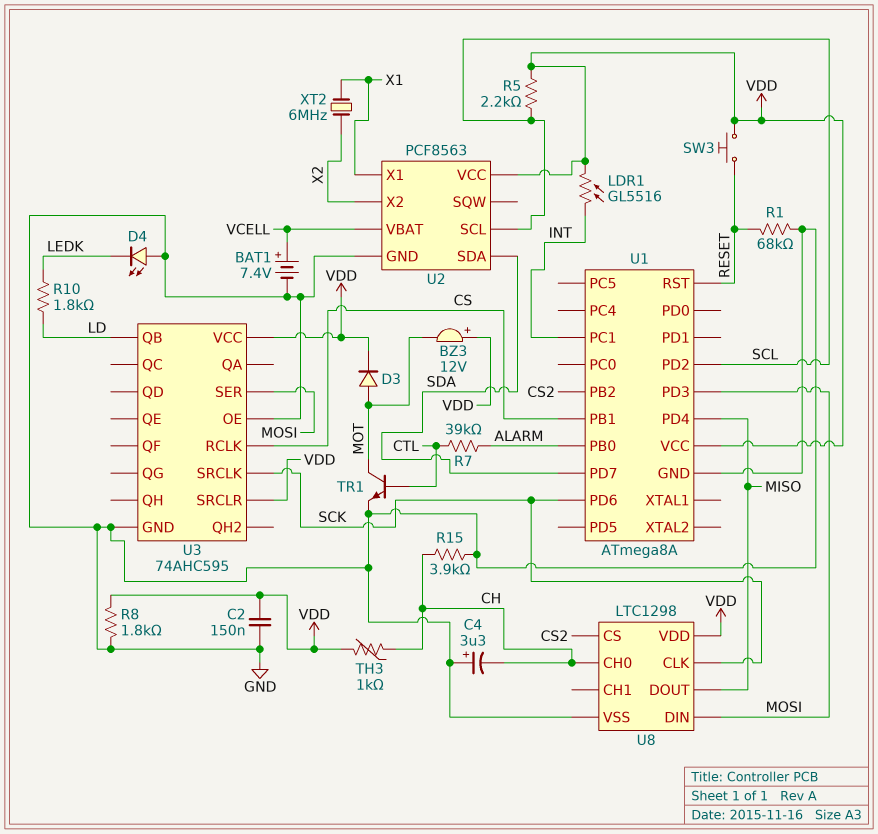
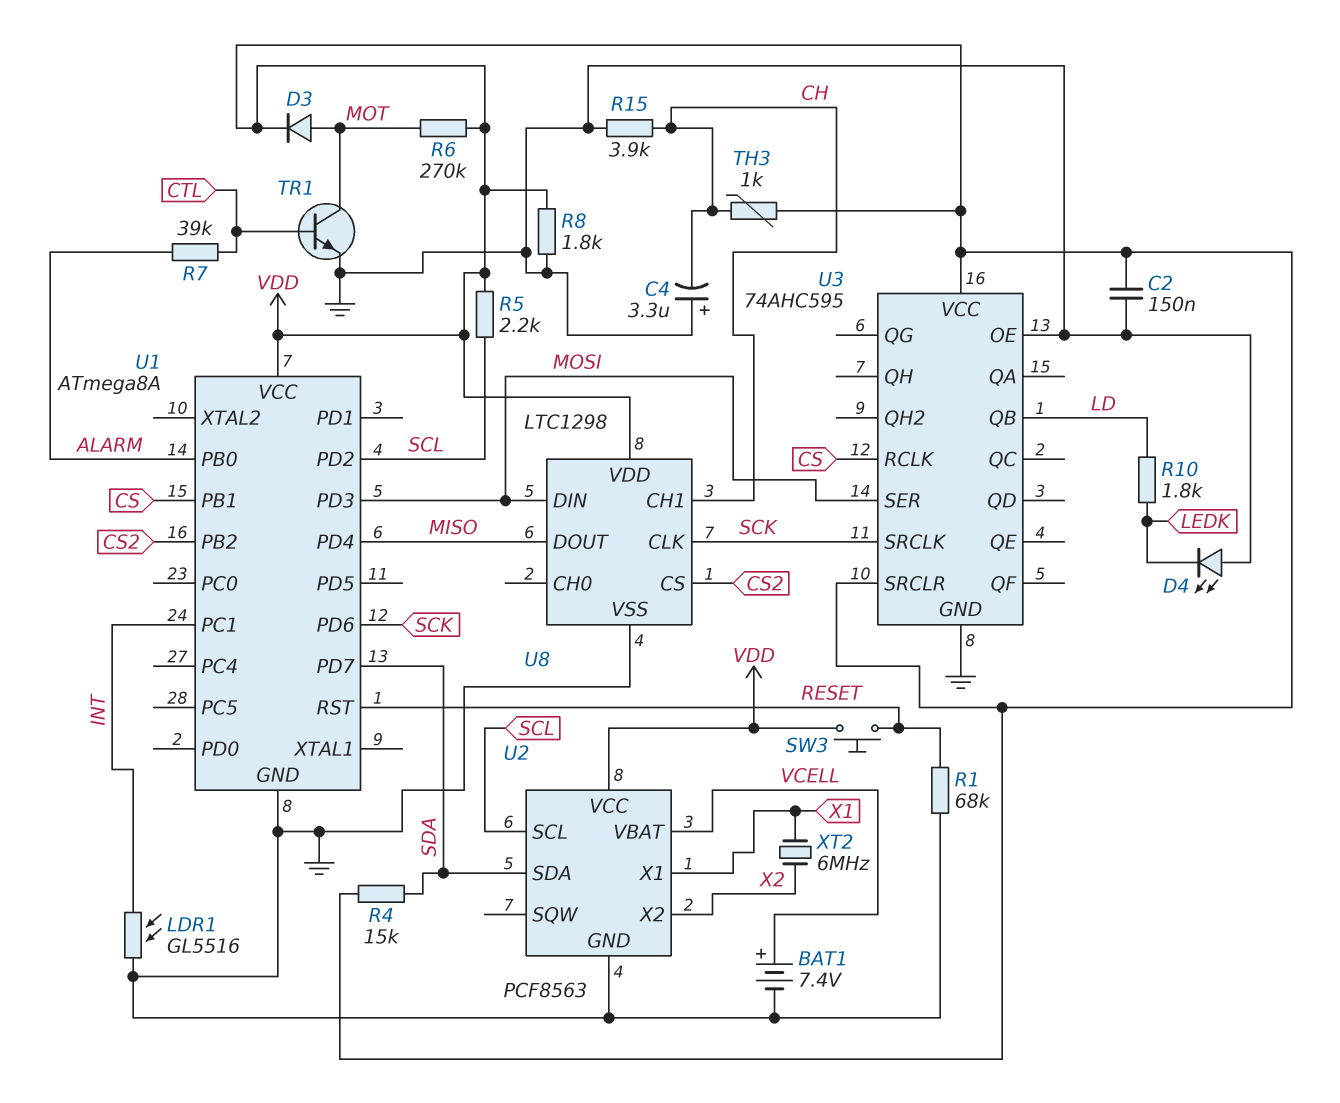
BZ3: buzzer 12V (plus VDD, minus MOT) -> none
LDR1: GL5516 (INT, VDD) -> GL5516 (GND, INT)
R4: none -> 15k (SDA, VDD)
R6: none -> 270k (MOT, VDD)
U8 pin CH0: CH -> none
U8 pin CH1: none -> CH

